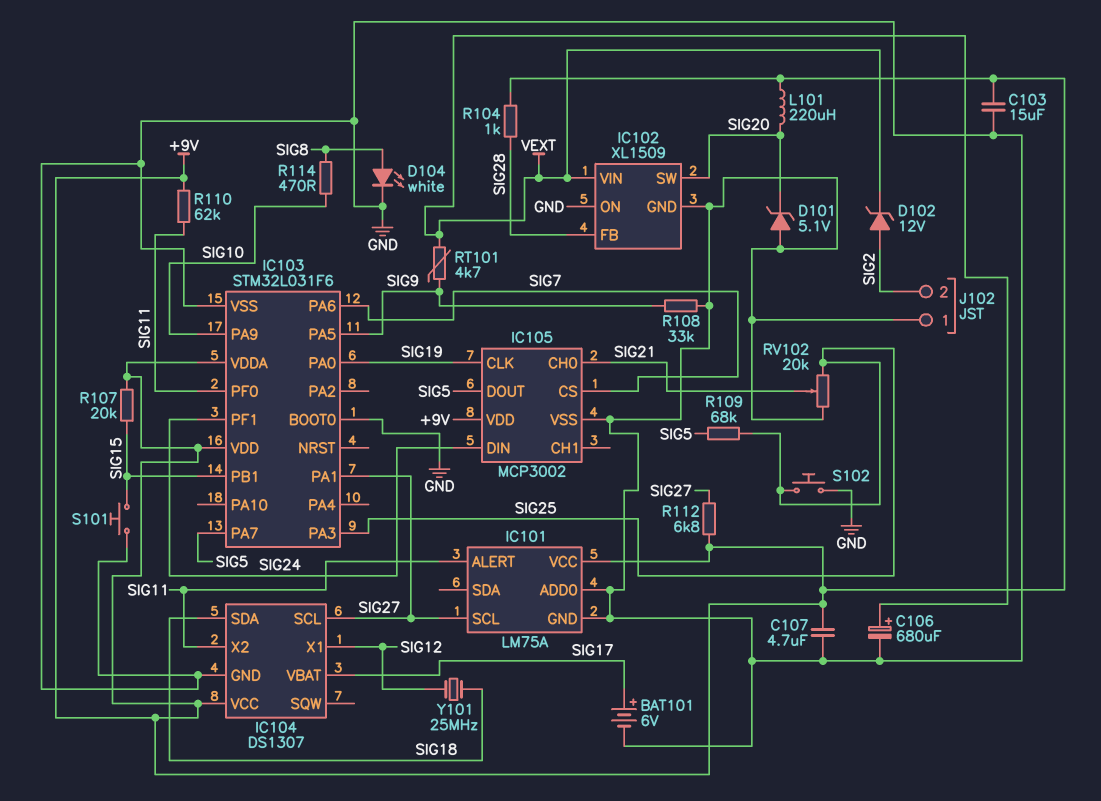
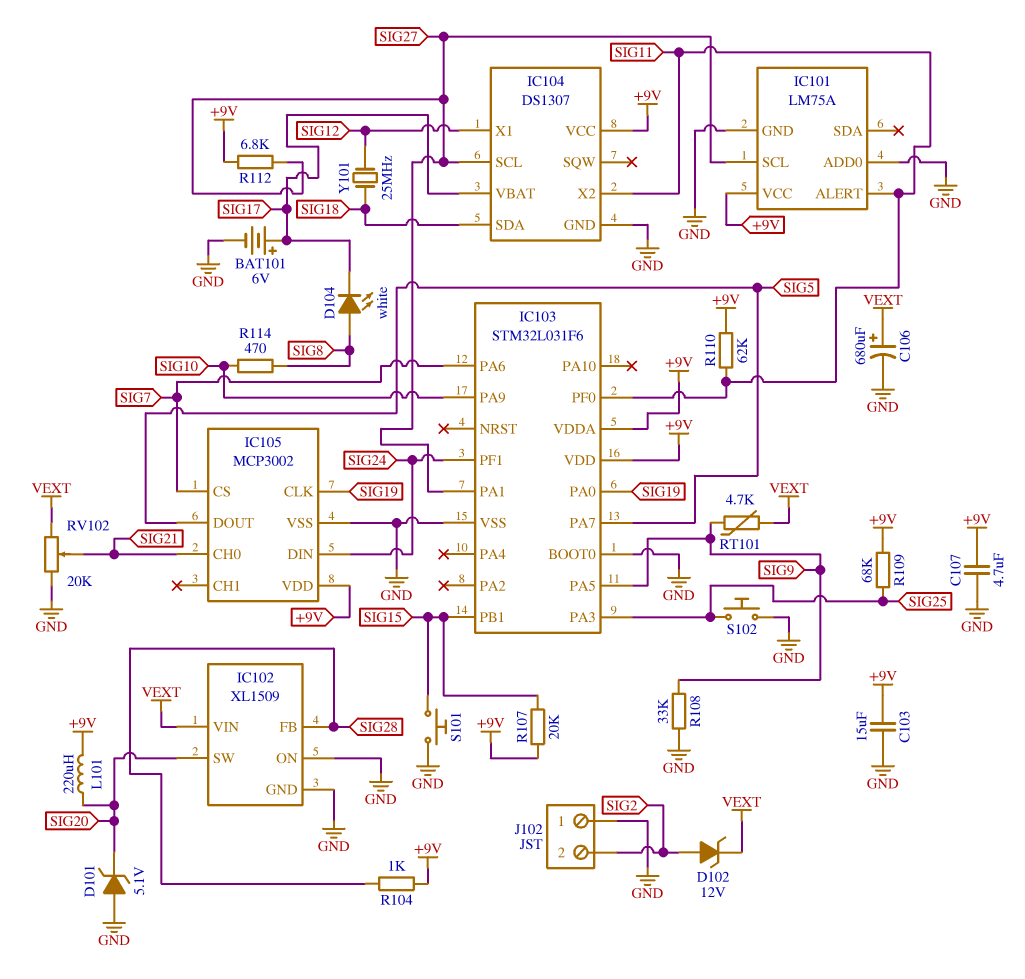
D104: LED white (A SIG8, K GND) -> LED white (A SIG8, K SIG17)
R109: 68k (SIG5, SIG25) -> 68k (+9V, SIG25)
RV102: 20k (GND, SIG25, wiper SIG21) -> 20k (GND, VEXT, wiper SIG21)

